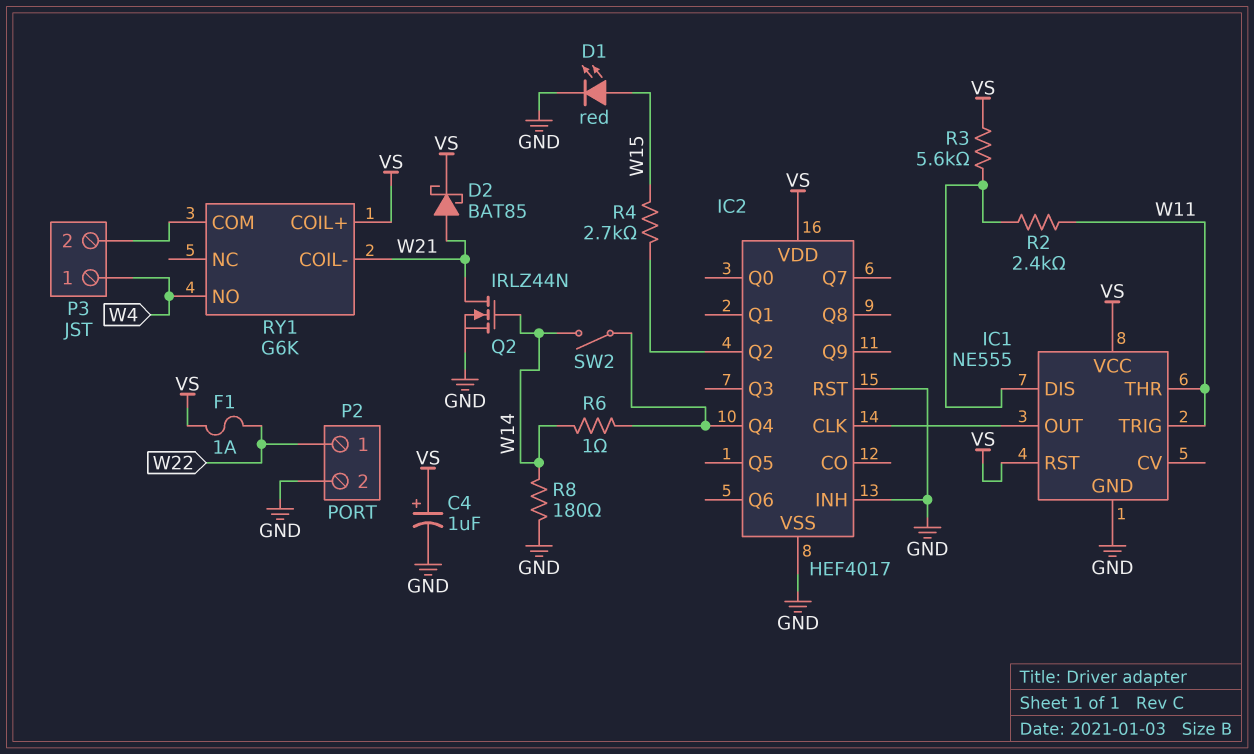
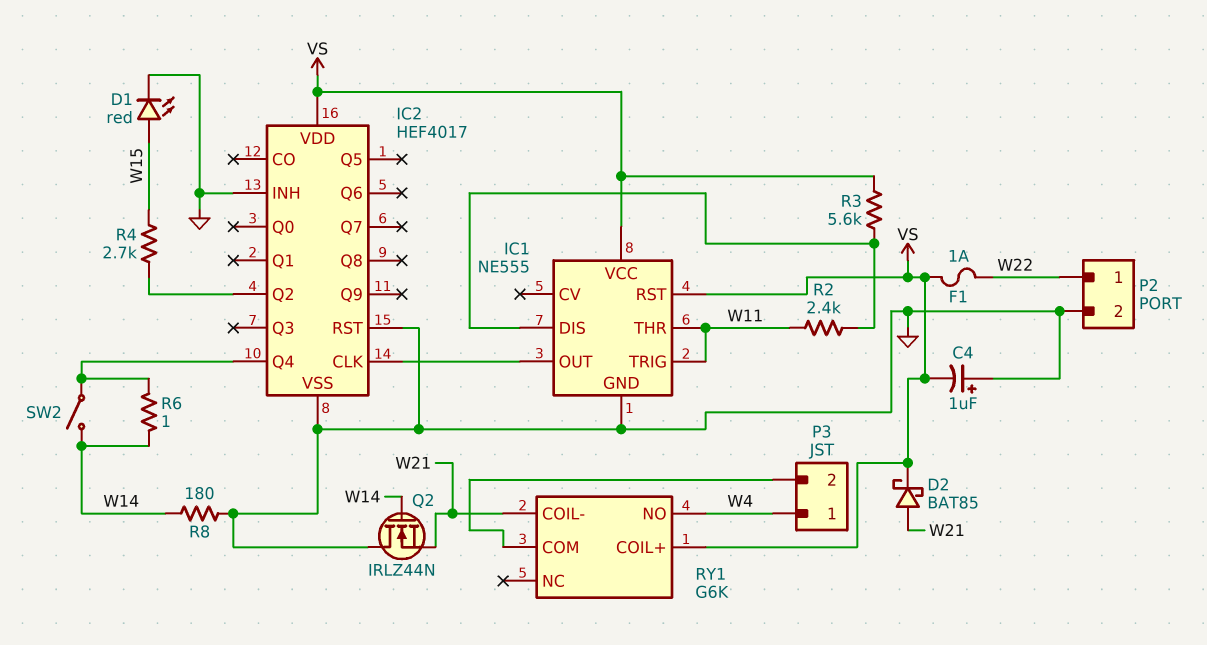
C4: 1uF (plus VS, minus GND) -> 1uF (plus GND, minus VS)
Q2: NMOS IRLZ44N (G W14, D W21, S GND) -> NMOS IRLZ44N (G W14, D GND, S W21)

